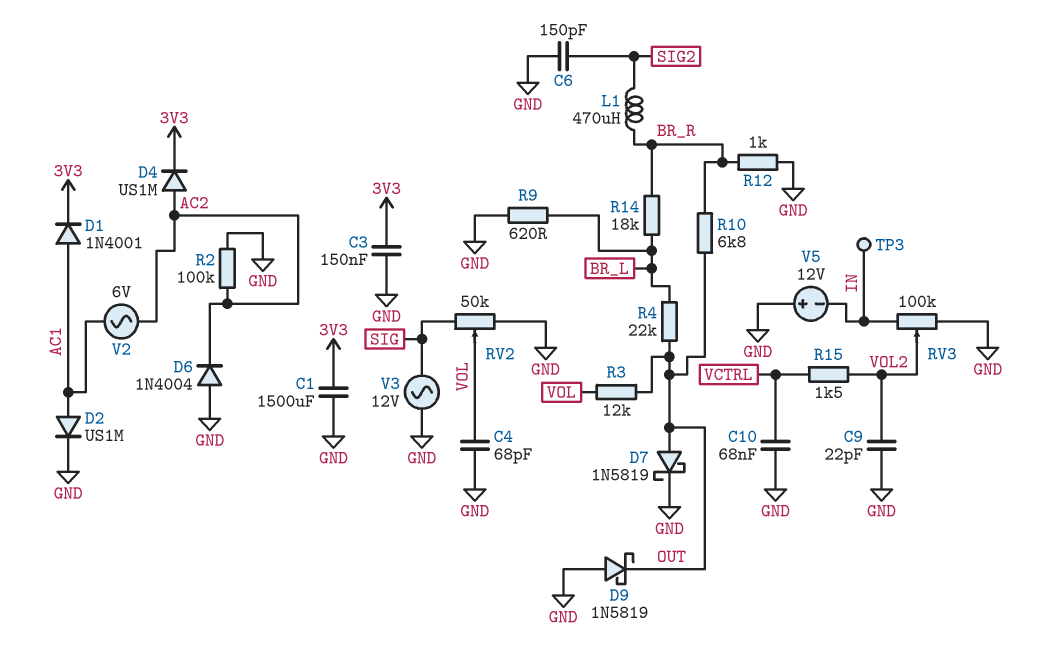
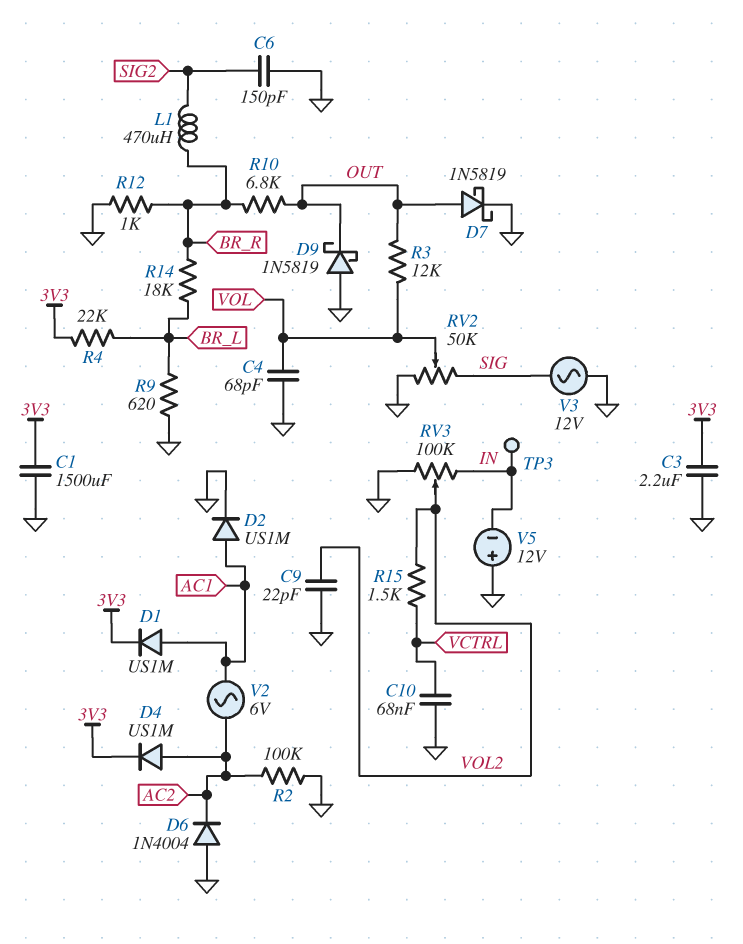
C3: 150nF (3V3, GND) -> 2.2uF (3V3, GND)
D1: diode 1N4001 (A AC1, K 3V3) -> diode US1M (A AC1, K 3V3)
R4: 22k (BR_L, OUT) -> 22k (3V3, BR_L)

